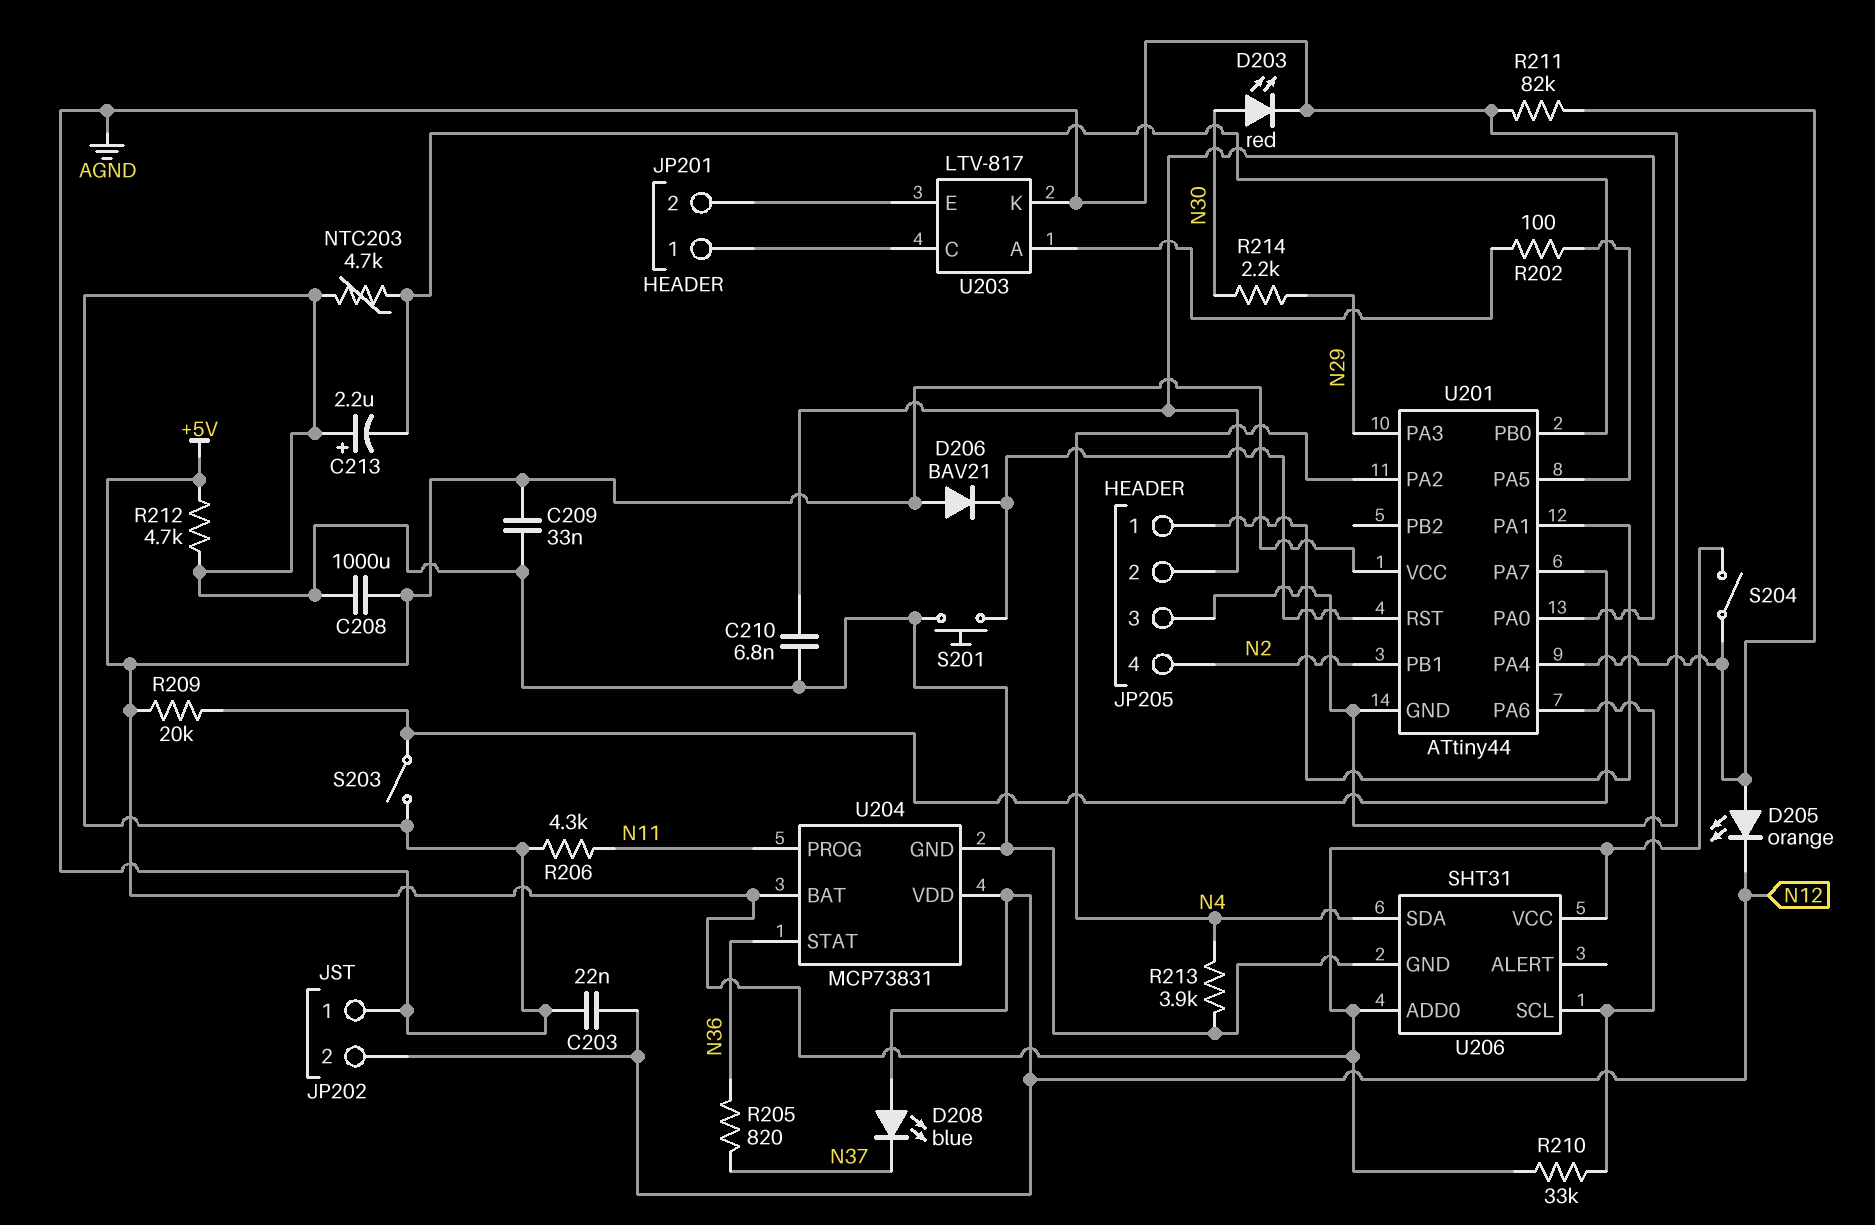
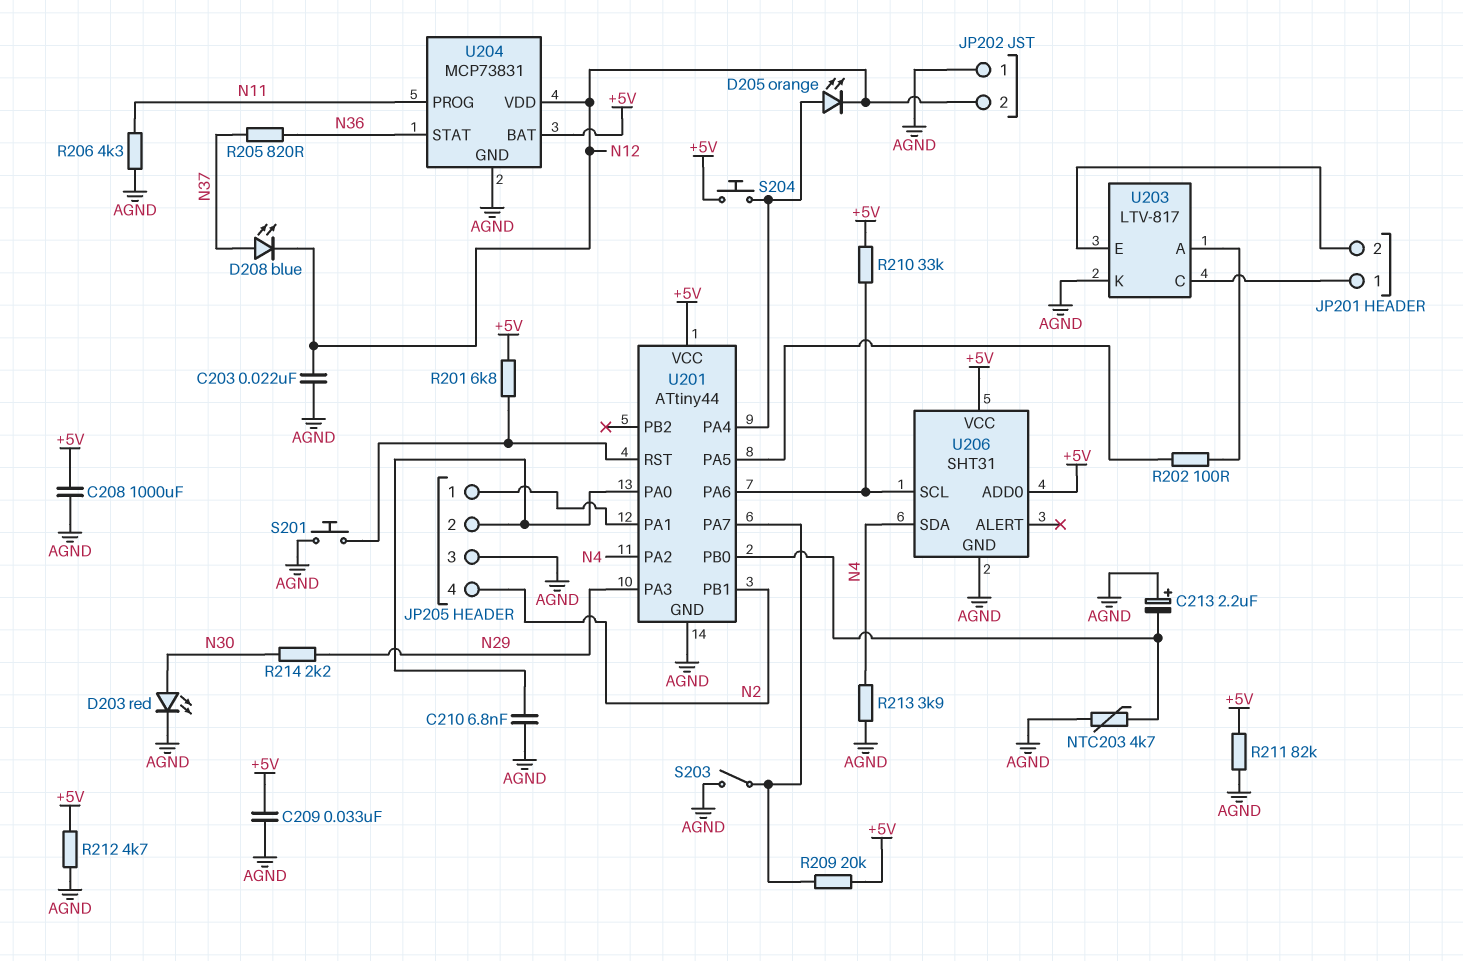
D206: diode BAV21 (A +5V, K U201/RST) -> none
D208: LED blue (A N12, K N37) -> LED blue (A N37, K N12)
R201: none -> 6.8k (+5V, U201/RST)
R211: 82k (AGND, U201/PA4) -> 82k (+5V, AGND)
S204: switch (+5V, U201/PA4) -> button (+5V, U201/PA4)

